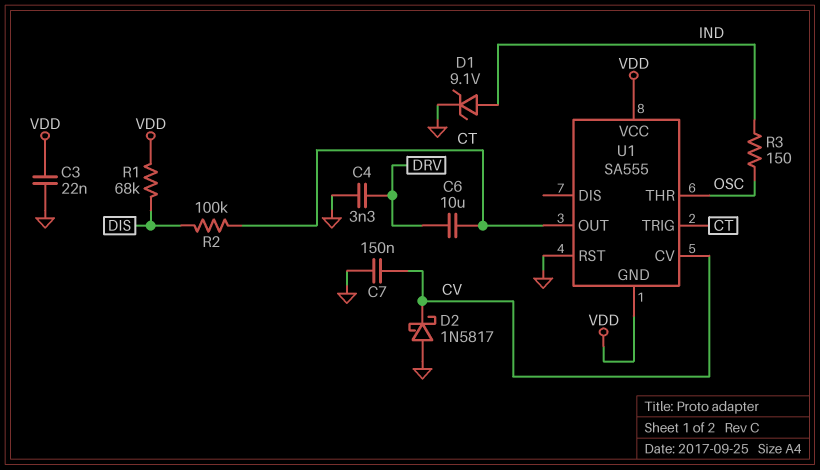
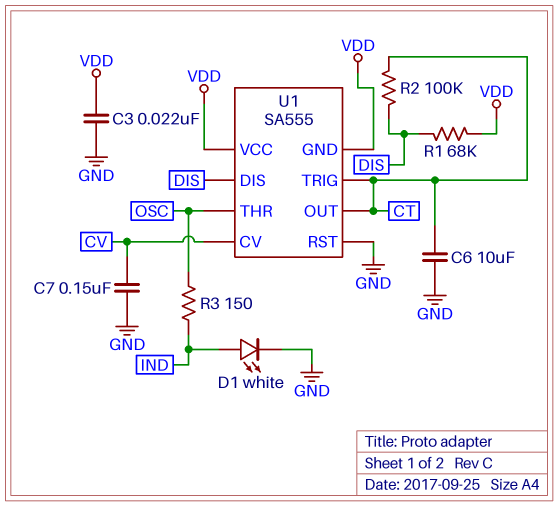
C4: 3.3nF (DRV, GND) -> none
C6: 10uF (CT, DRV) -> 10uF (CT, GND)
D1: zener 9.1V (A IND, K GND) -> LED white (A IND, K GND)
D2: schottky 1N5817 (A GND, K CV) -> none
U1 pin DIS: none -> DIS

